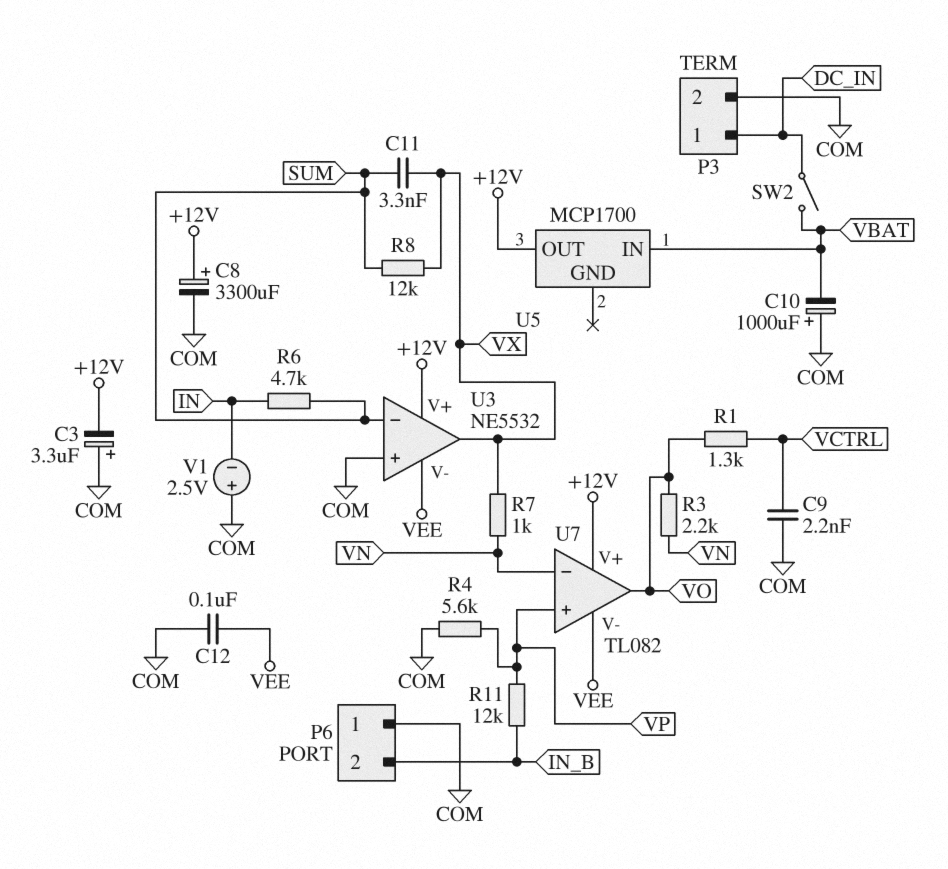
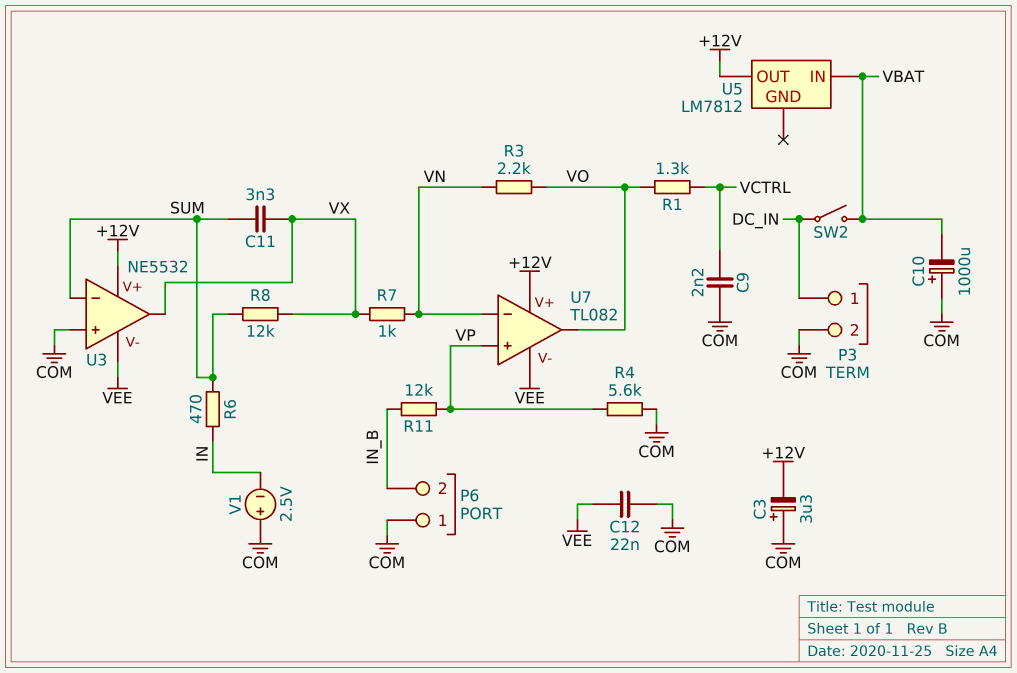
C8: 3300uF (plus +12V, minus COM) -> none
C12: 100nF (COM, VEE) -> 22nF (COM, VEE)
R6: 4.7k (IN, SUM) -> 470 (IN, SUM)
U5: MCP1700 -> LM7812

